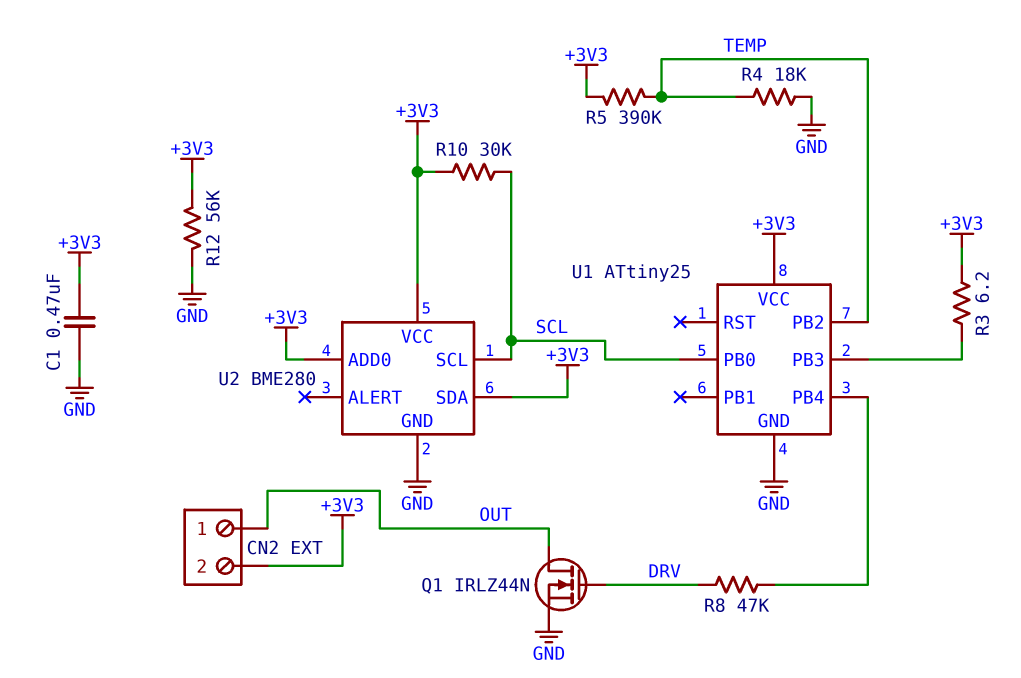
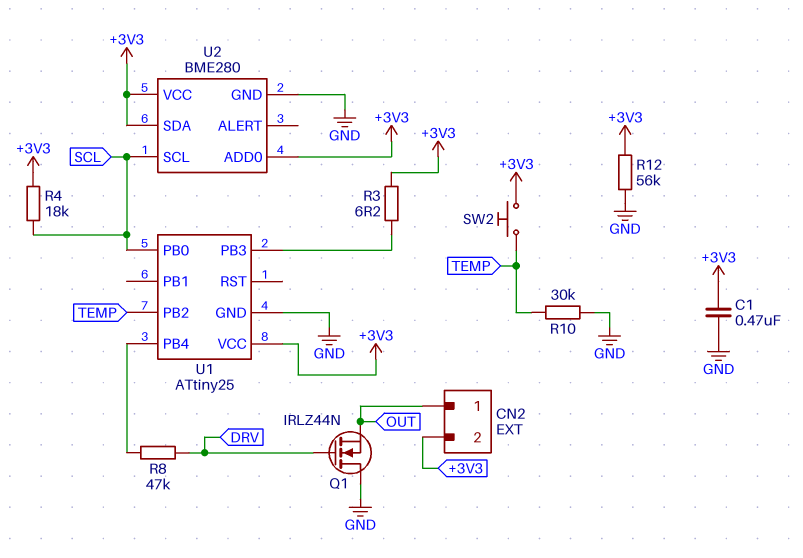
Q1: NMOS IRLZ44N (G DRV, D OUT, S GND) -> NMOS IRLZ44N (G DRV, D GND, S OUT)
R4: 18k (GND, TEMP) -> 18k (+3V3, SCL)
R5: 390k (+3V3, TEMP) -> none
R10: 30k (+3V3, SCL) -> 30k (GND, TEMP)
SW2: none -> button (+3V3, TEMP)

